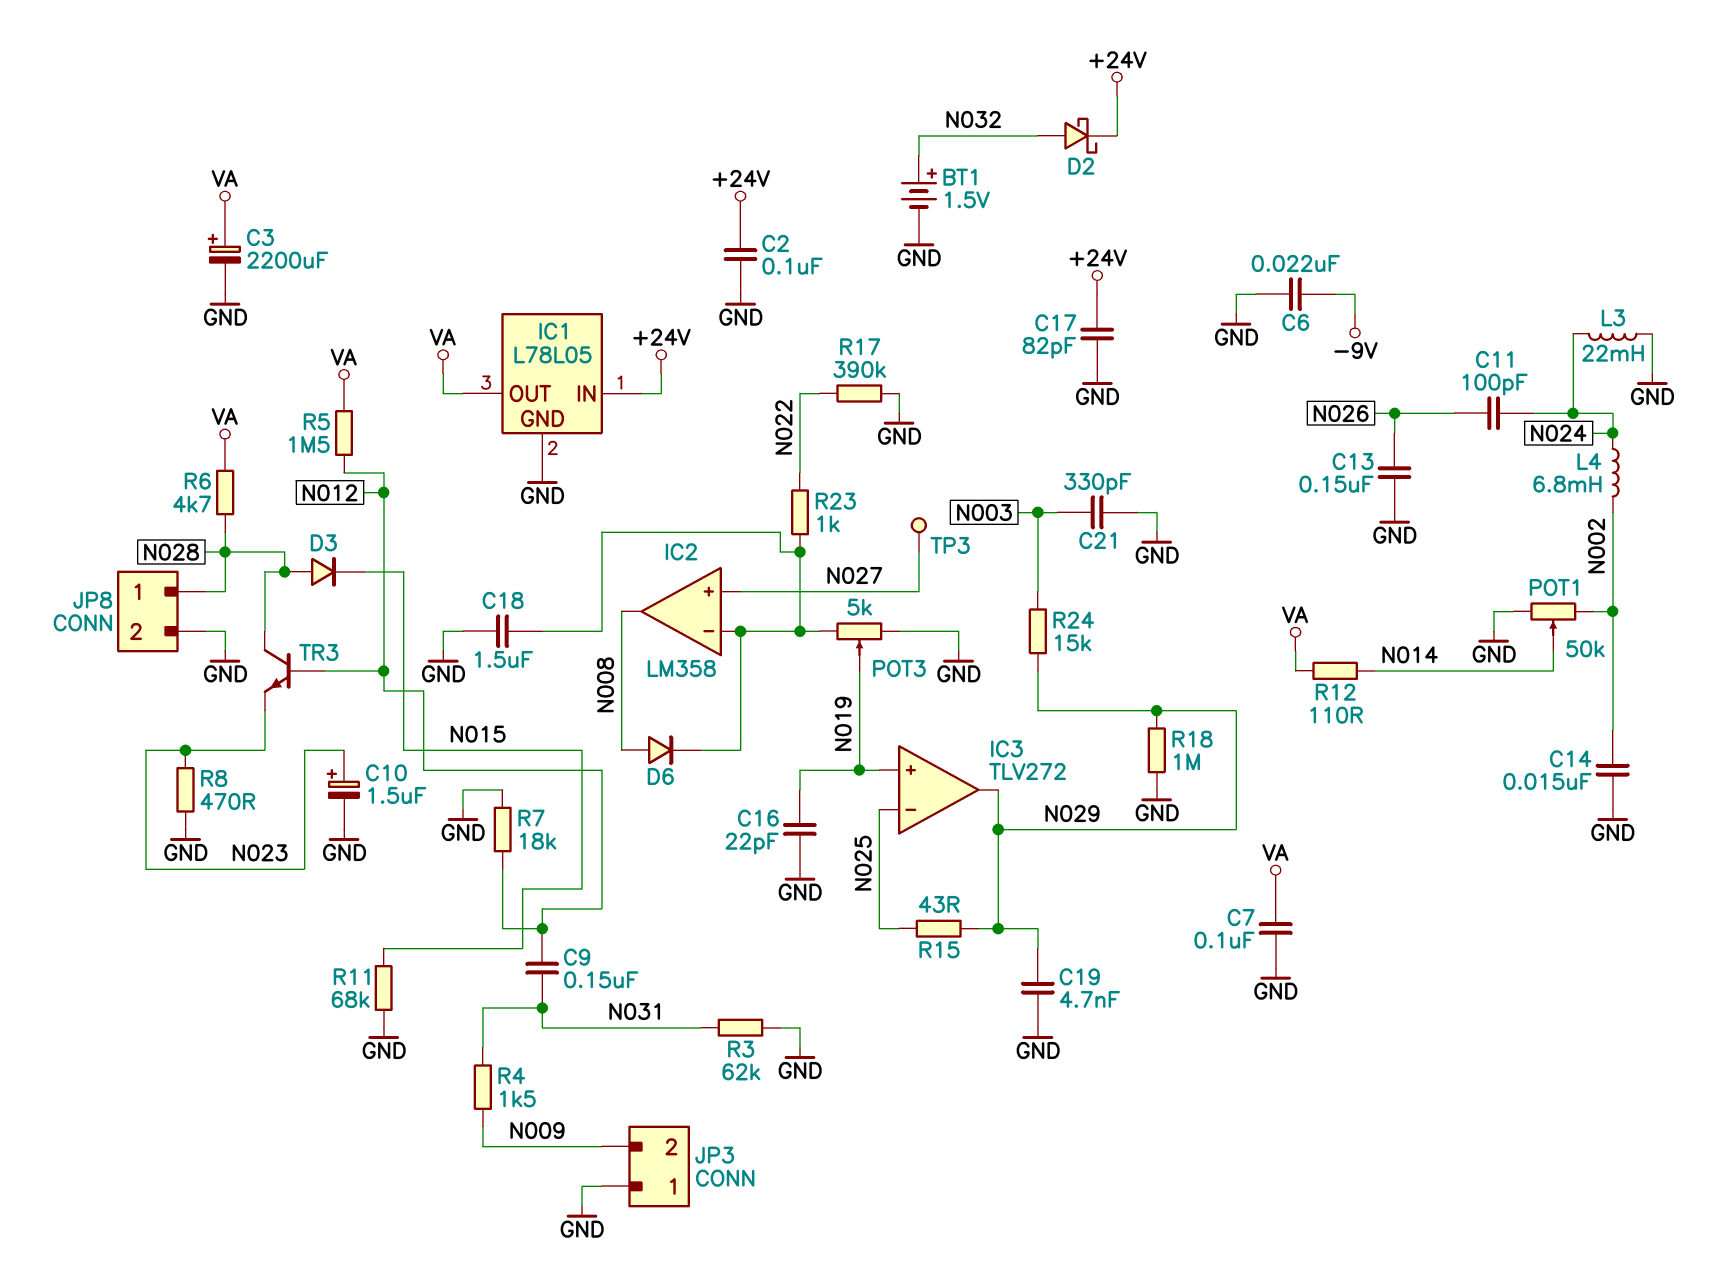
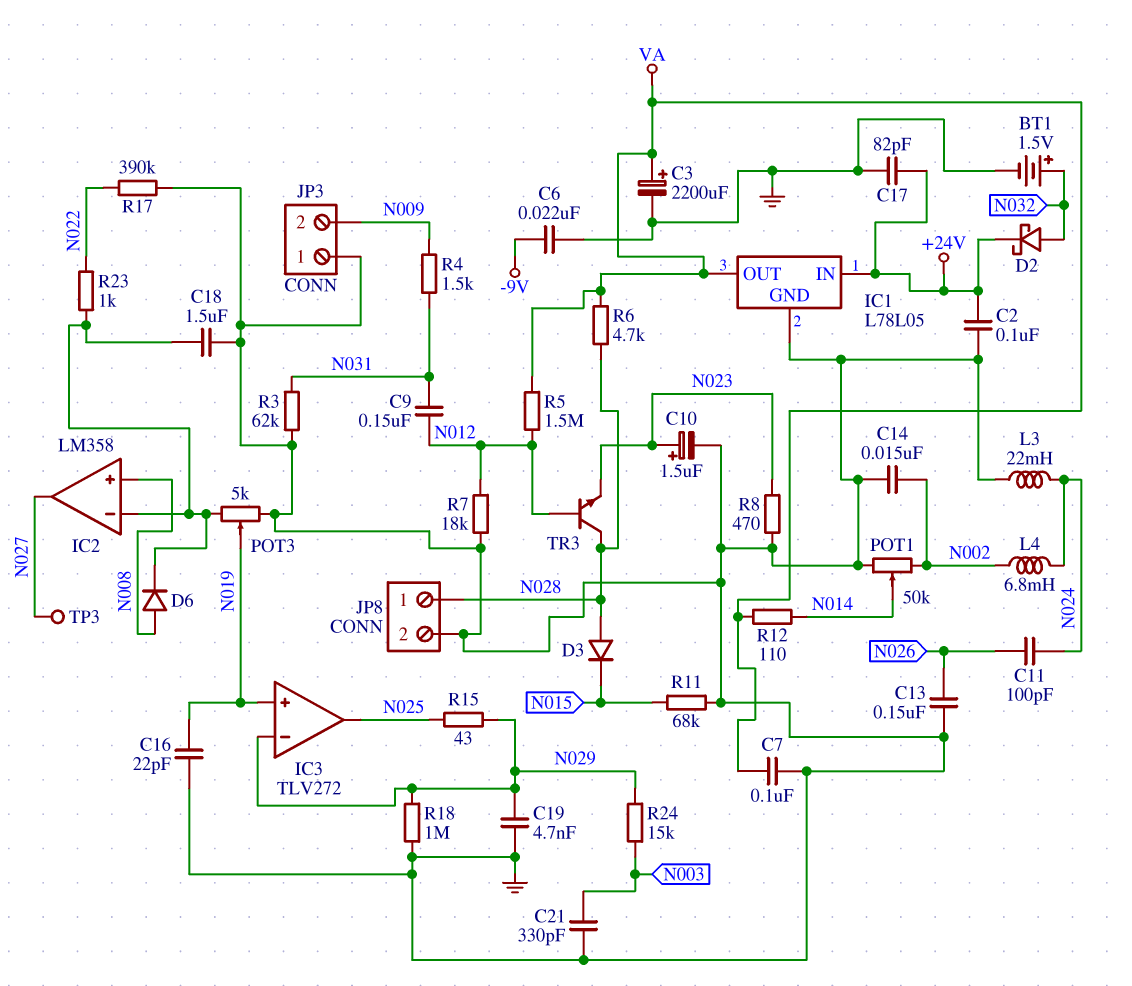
IC2 pin in+: N027 -> N008
IC2 pin out: N008 -> N027
IC3 pin in-: N025 -> N029
IC3 pin out: N029 -> N025

